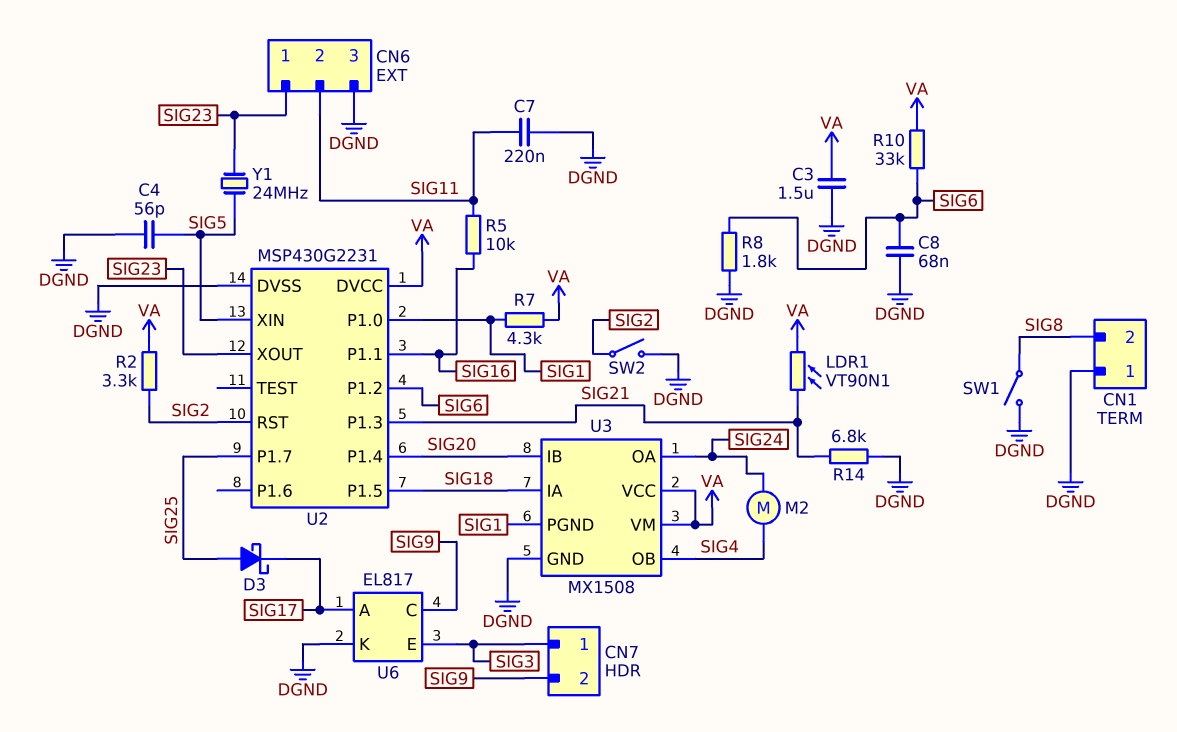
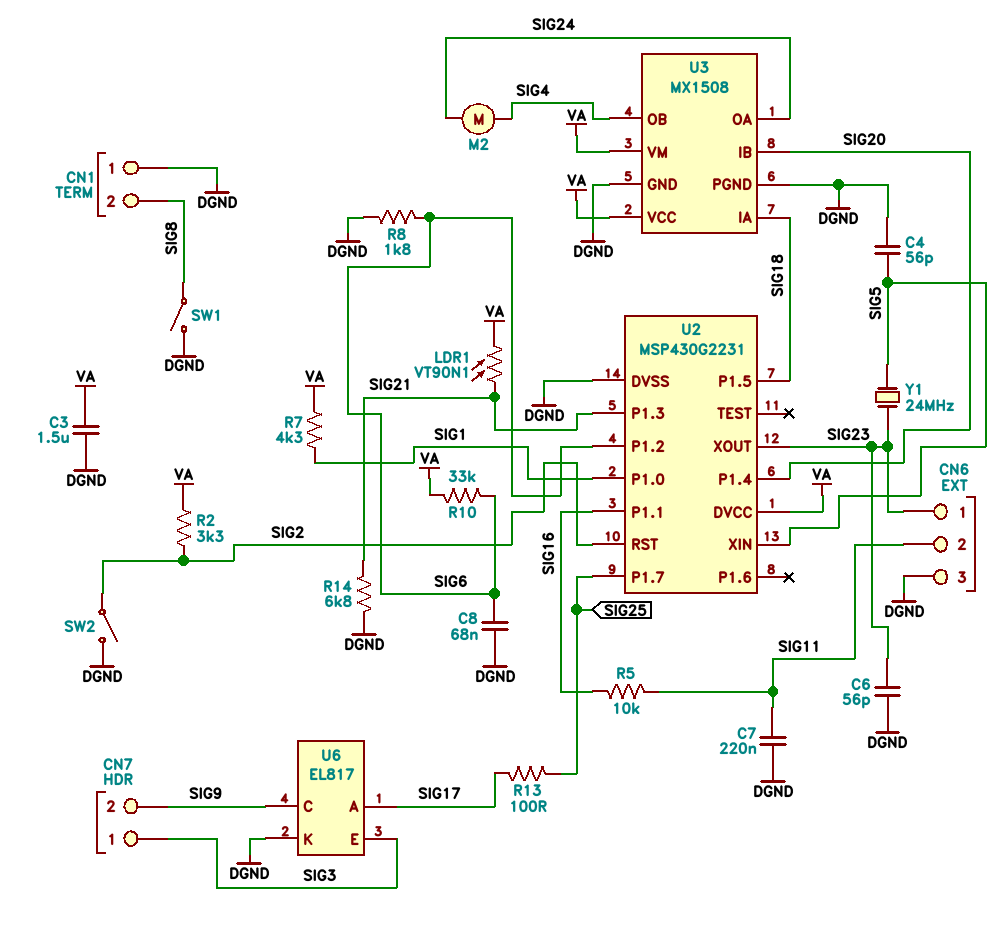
C6: none -> 56pF (DGND, SIG23)
D3: schottky (A SIG25, K SIG17) -> none
R13: none -> 100 (SIG17, SIG25)
U3 pin PGND: SIG1 -> DGND

